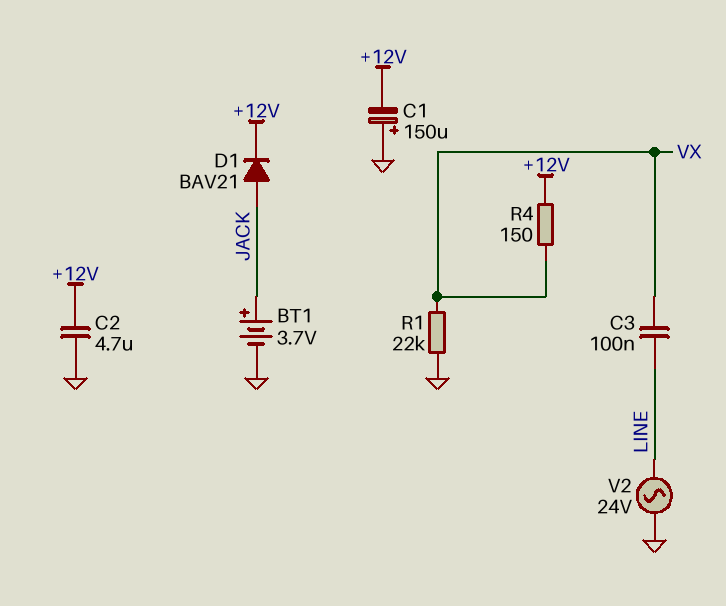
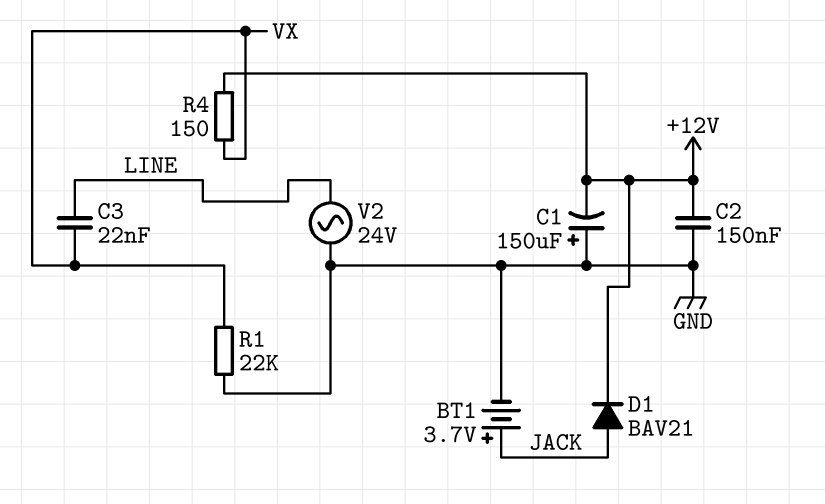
C2: 4.7uF (+12V, GND) -> 150nF (+12V, GND)
C3: 100nF (LINE, VX) -> 22nF (LINE, VX)

